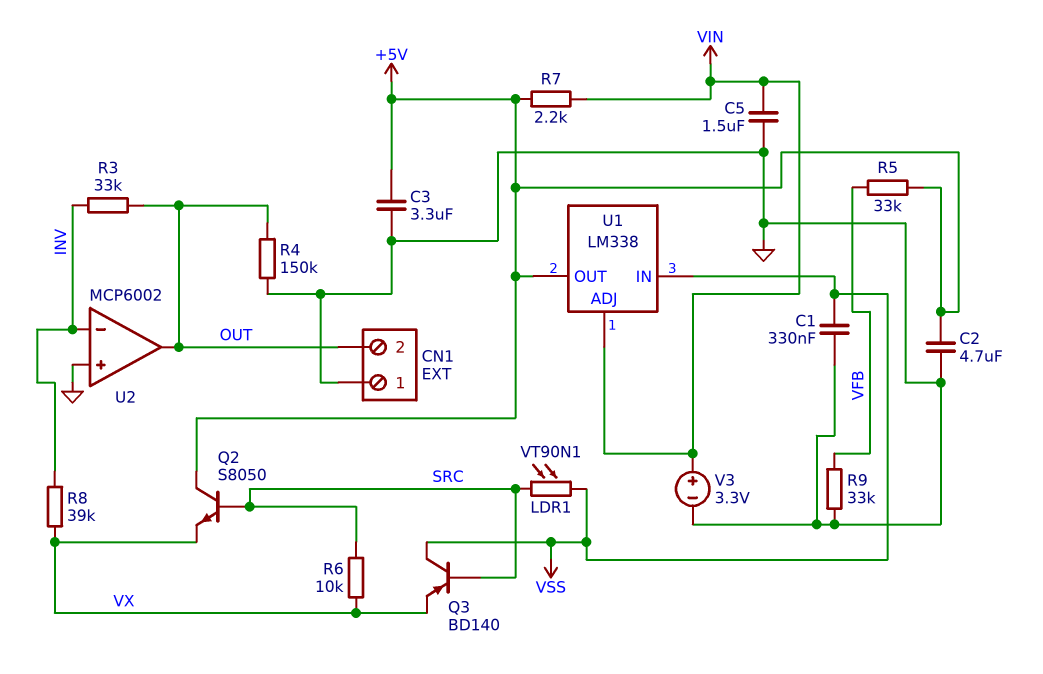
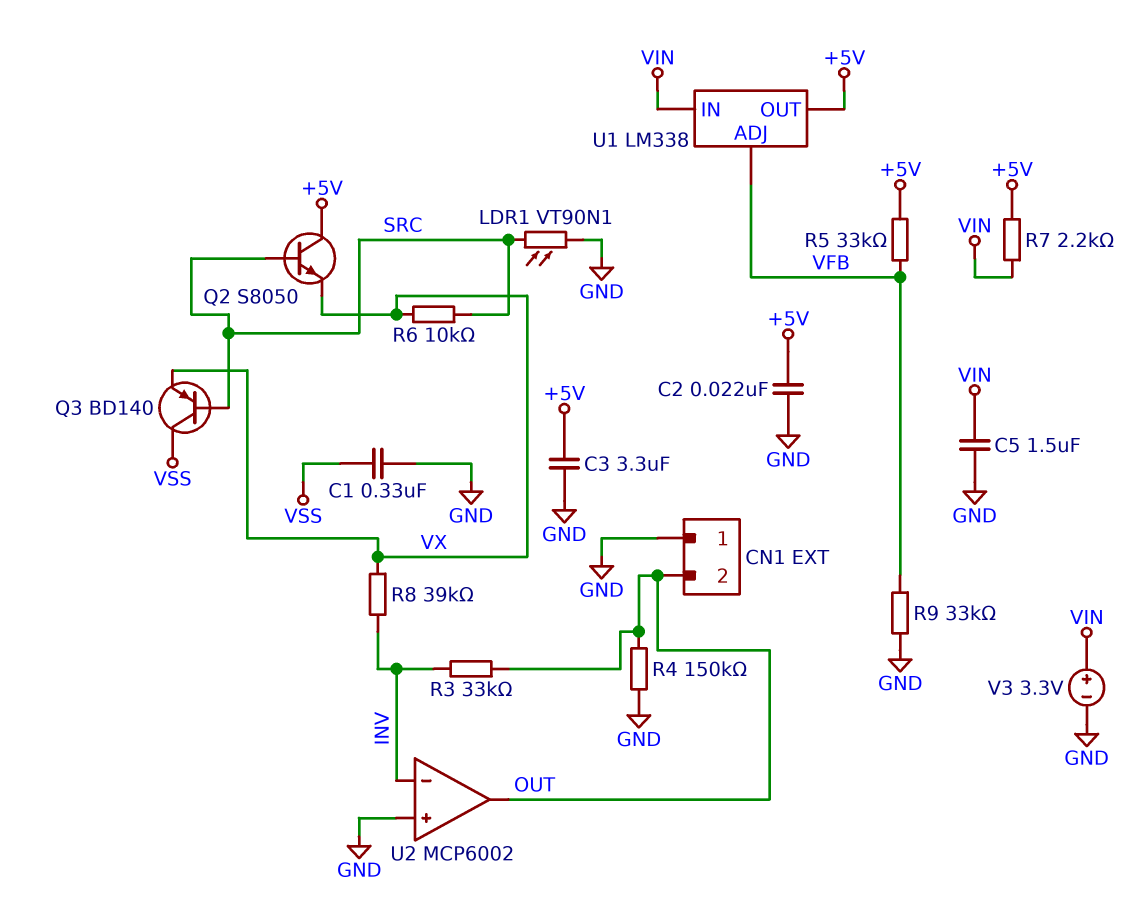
C2: 4.7uF (+5V, GND) -> 22nF (+5V, GND)
LDR1: VT90N1 (SRC, VSS) -> VT90N1 (GND, SRC)
U1 pin ADJ: VIN -> VFB
U1 pin IN: VSS -> VIN

